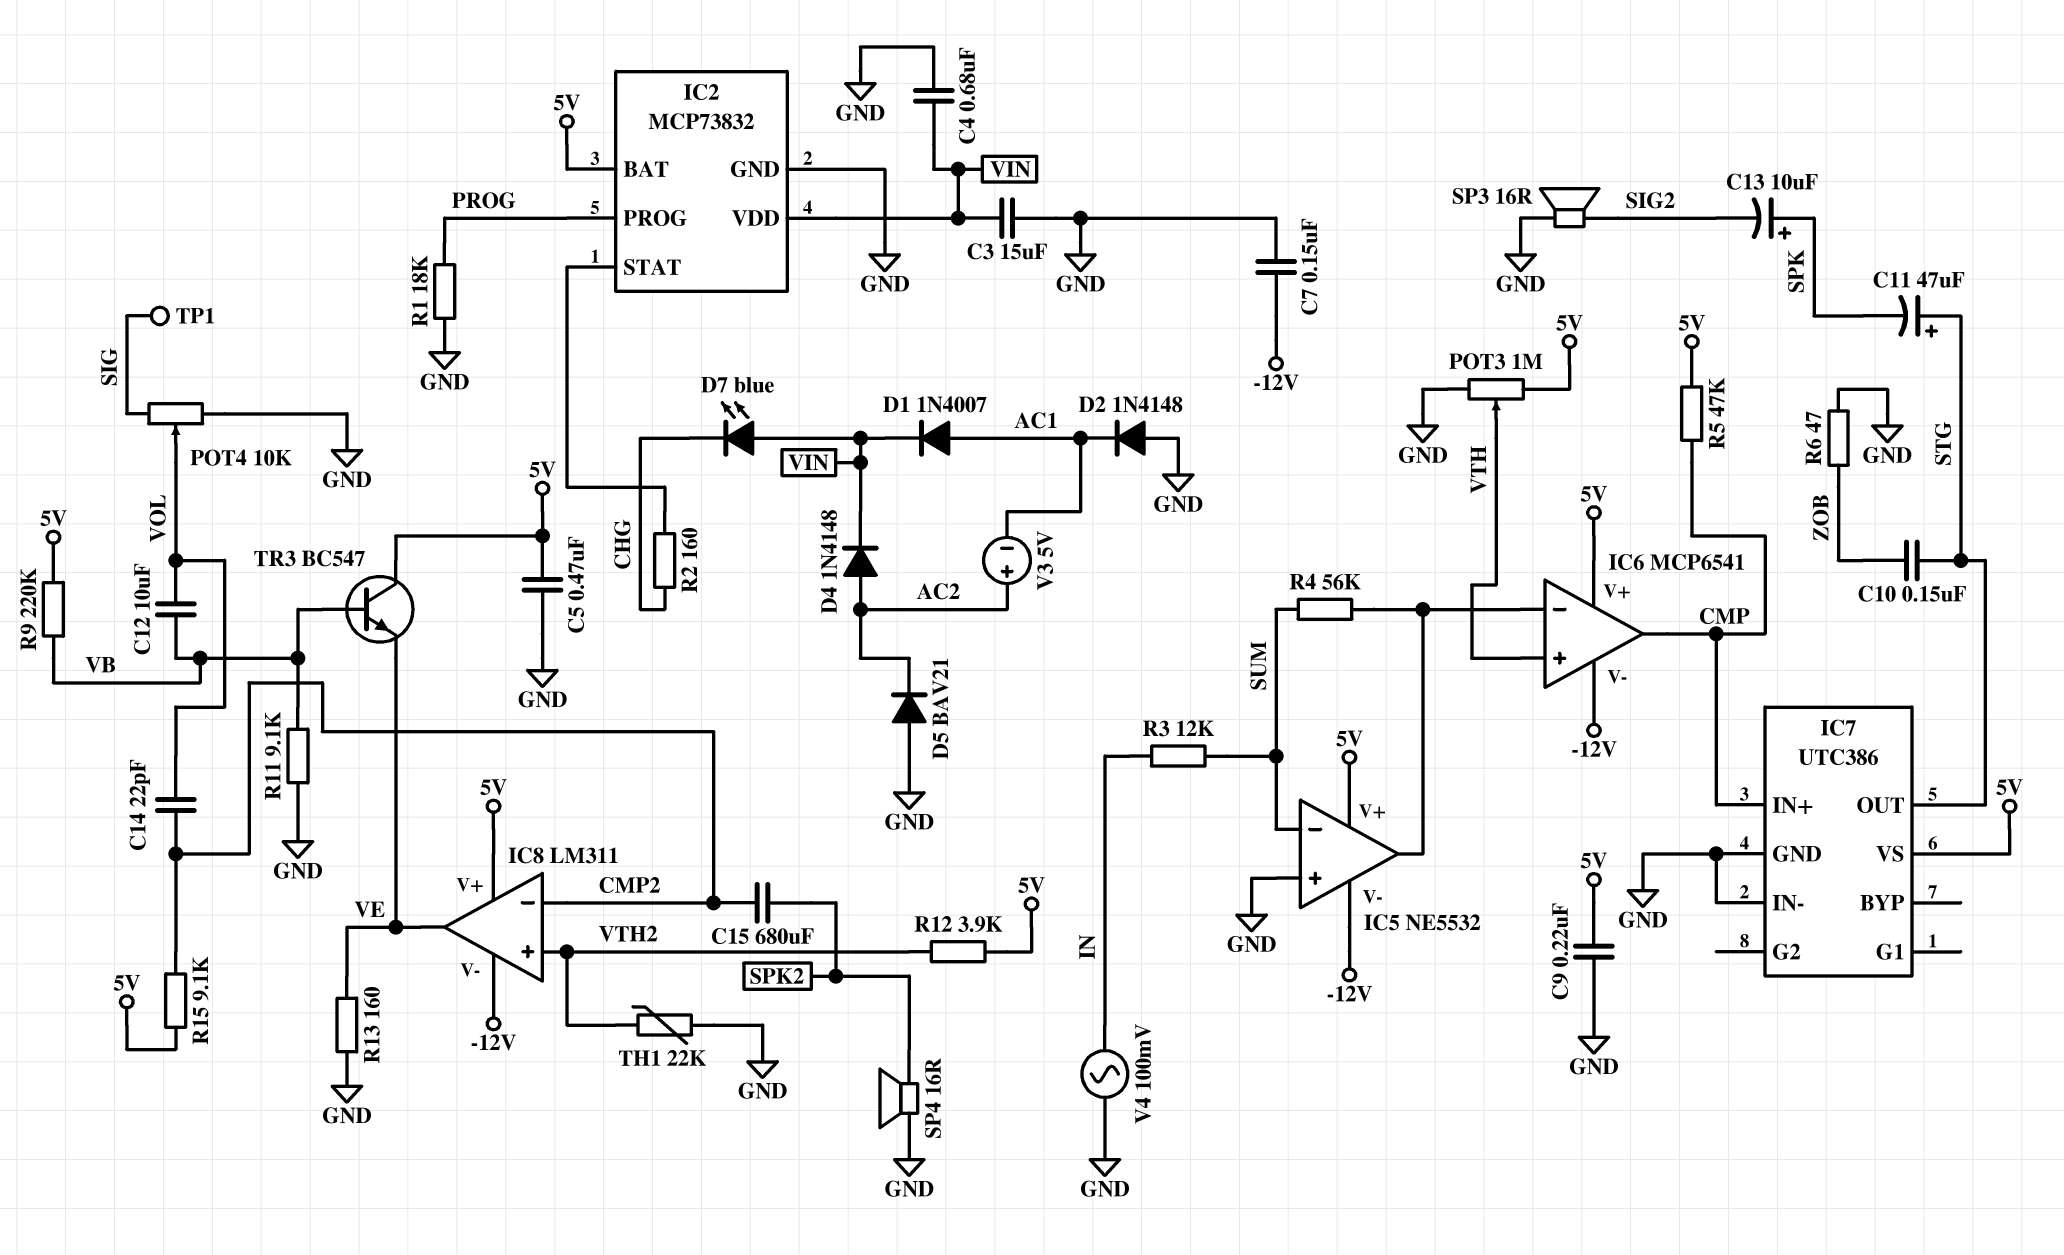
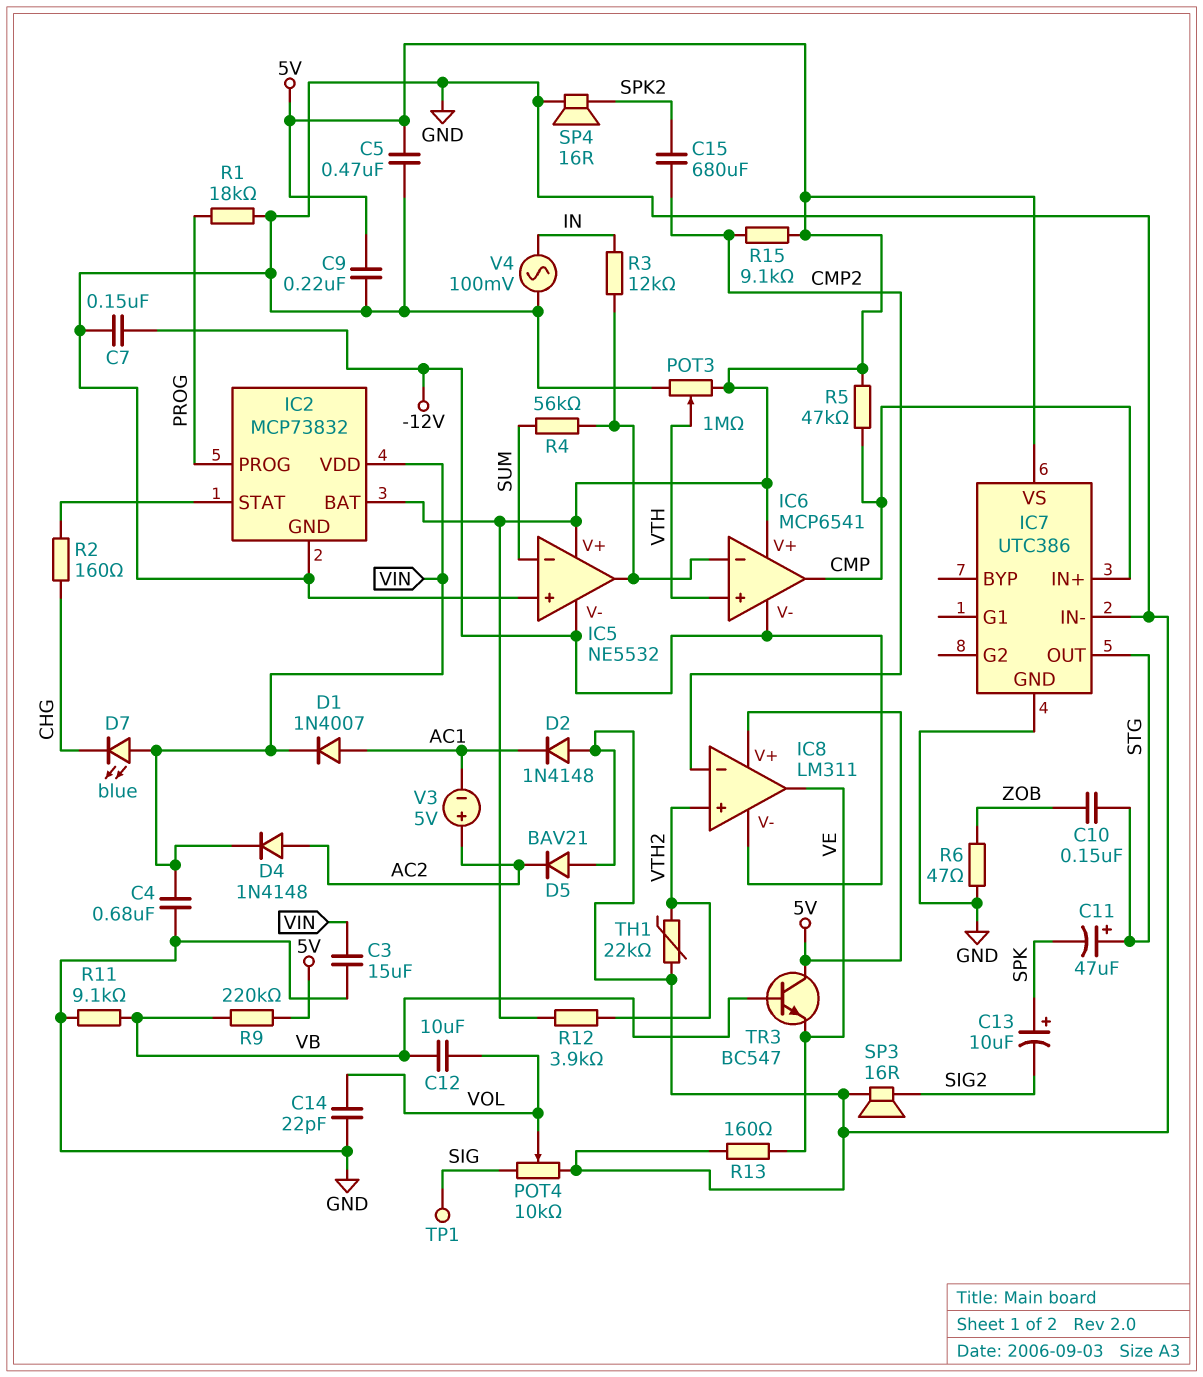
C14: 22pF (CMP2, VOL) -> 22pF (GND, VOL)
R3: 12k (IN, SUM) -> 12k (IC5/out, IN)

